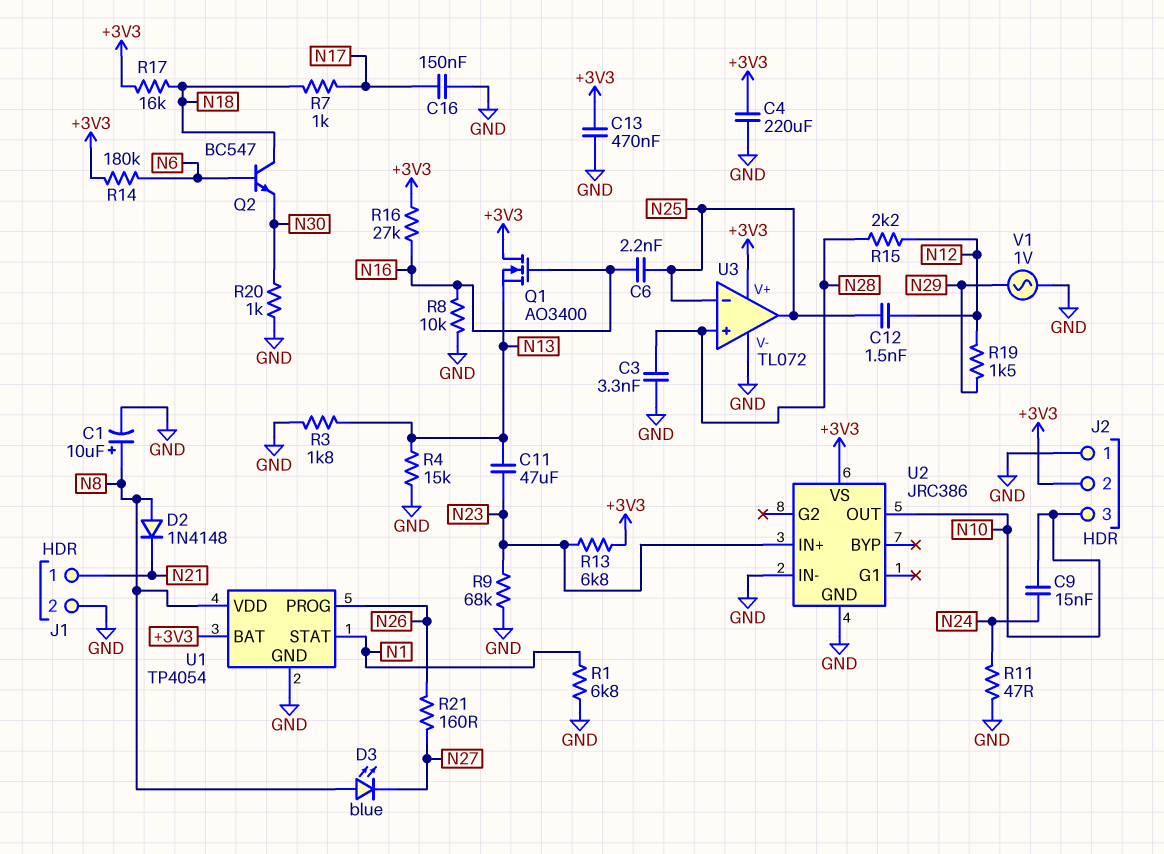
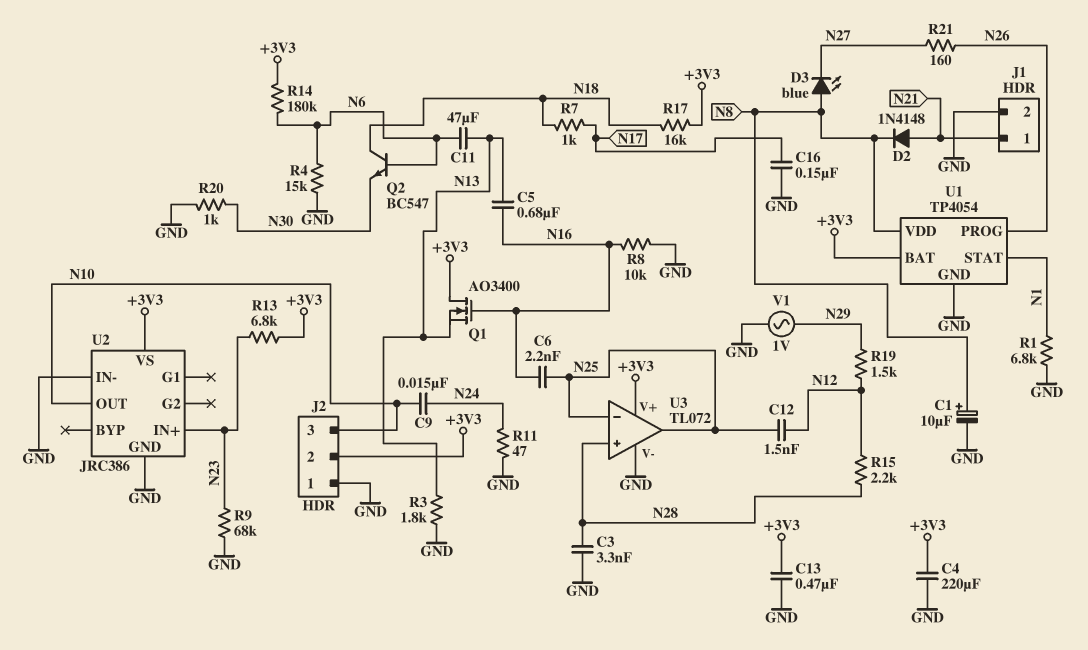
C5: none -> 680nF (N13, N16)
C11: 47uF (N13, N23) -> 47uF (N6, N13)
D2: diode 1N4148 (A N8, K N21) -> diode 1N4148 (A N21, K N8)
R4: 15k (GND, N13) -> 15k (GND, N6)
R16: 27k (+3V3, N16) -> none

